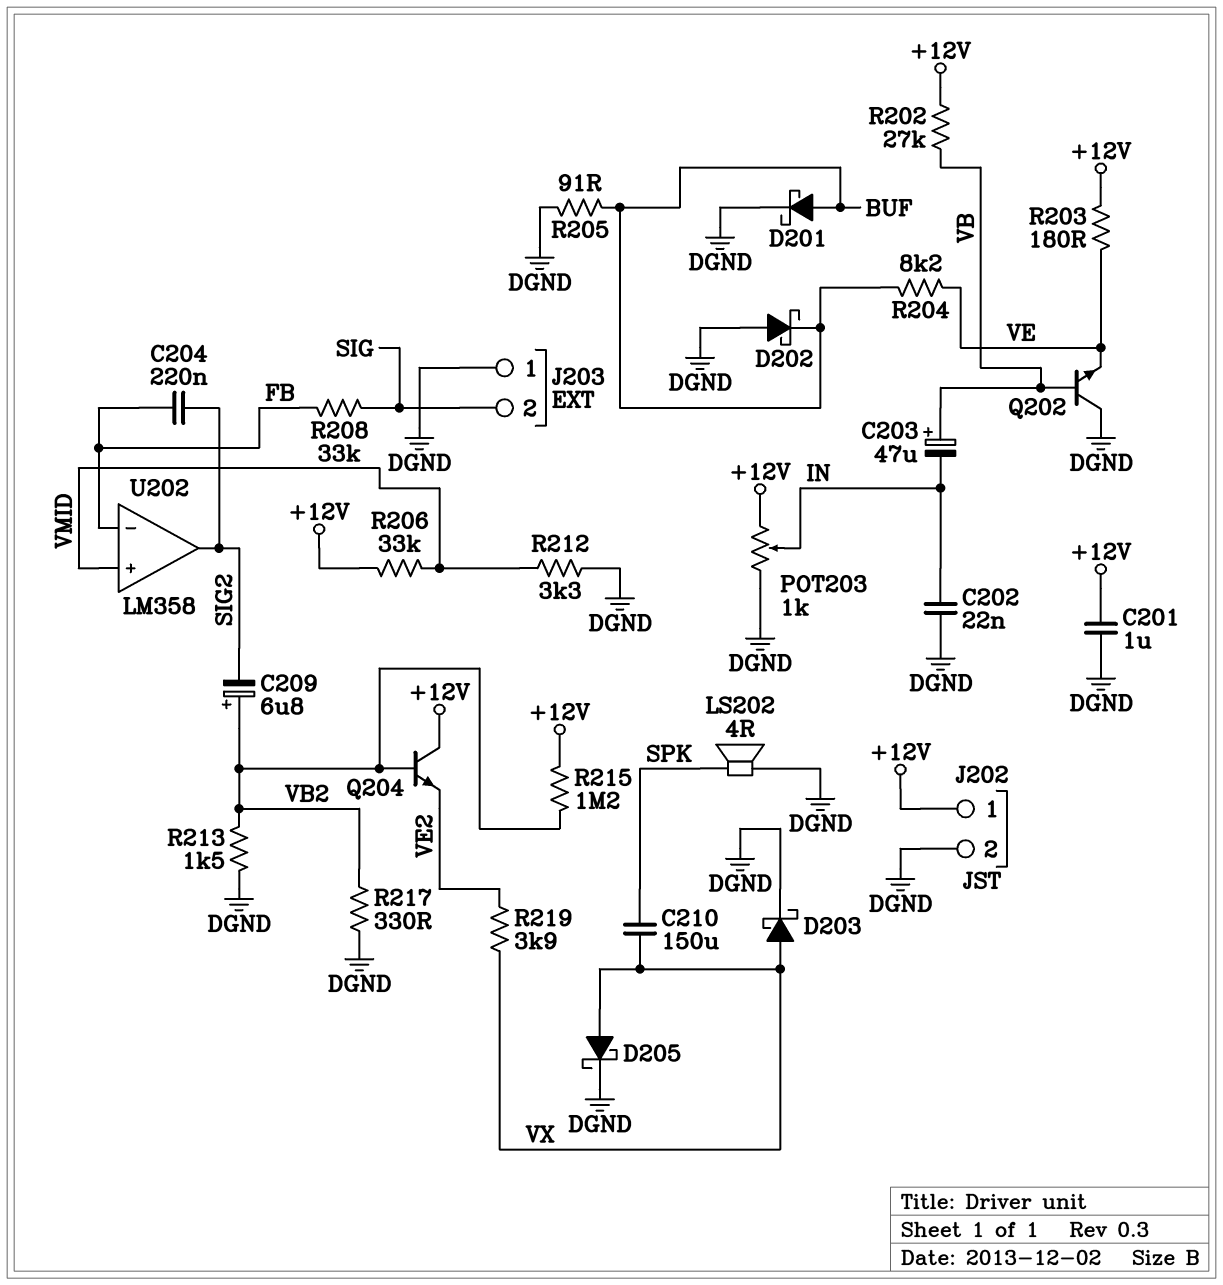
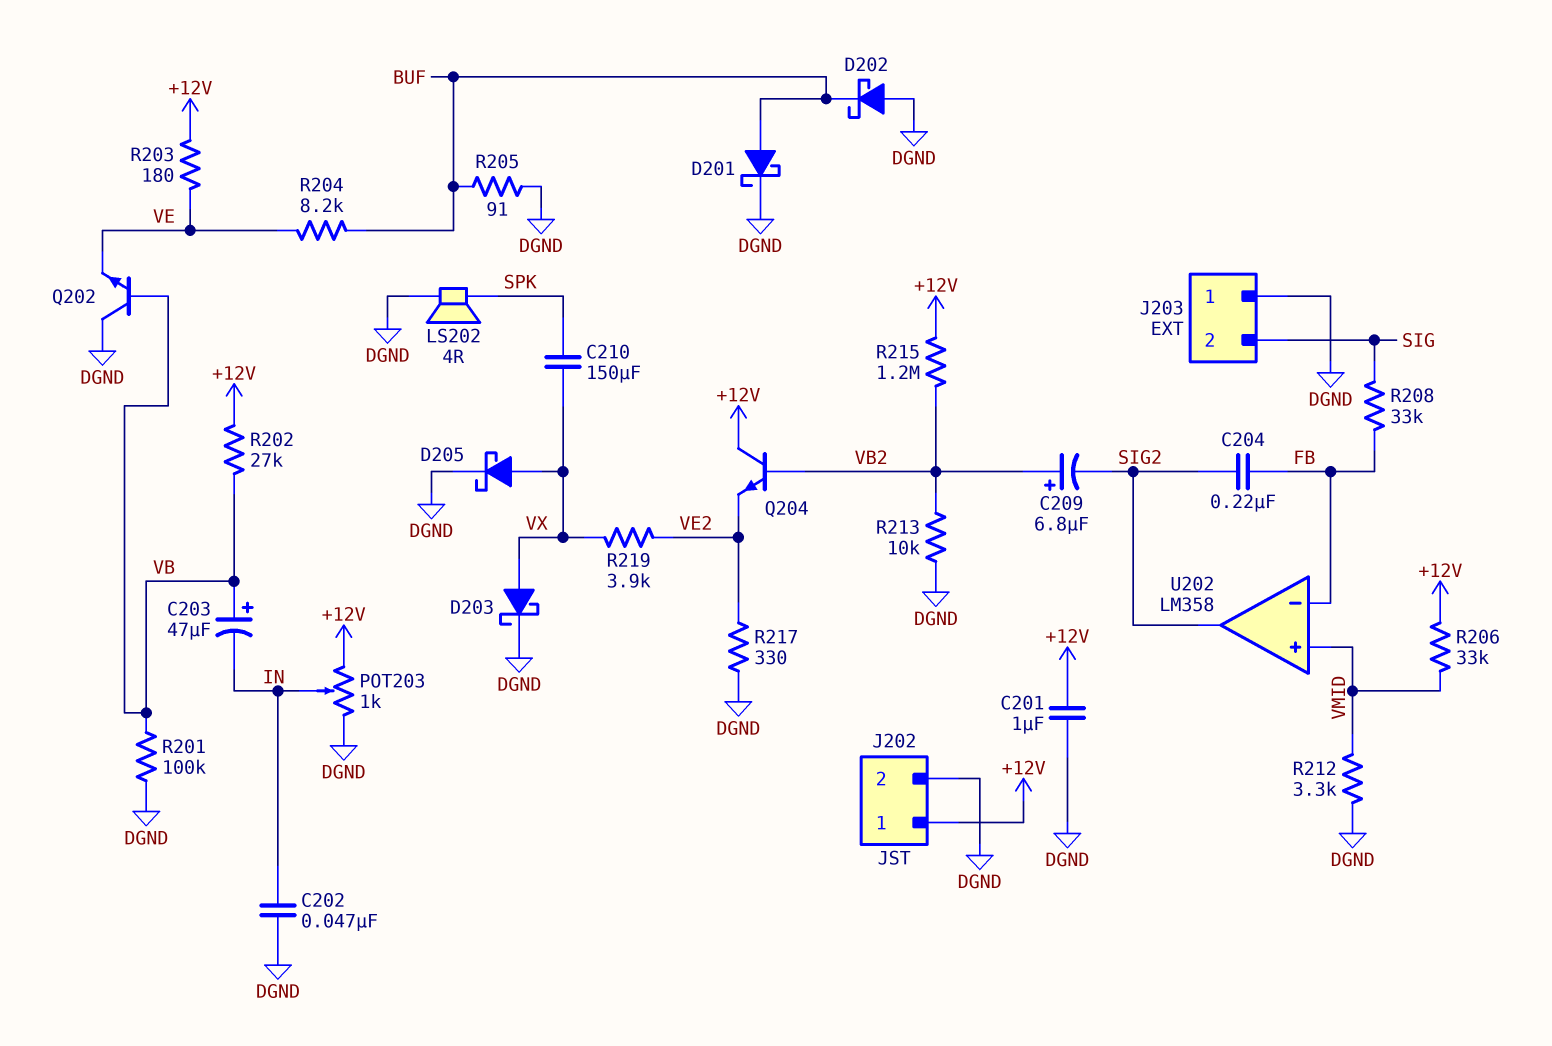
C202: 22nF (DGND, IN) -> 47nF (DGND, IN)
R201: none -> 100k (DGND, VB)
R213: 1.5k (DGND, VB2) -> 10k (DGND, VB2)
R217: 330 (DGND, VB2) -> 330 (DGND, VE2)

